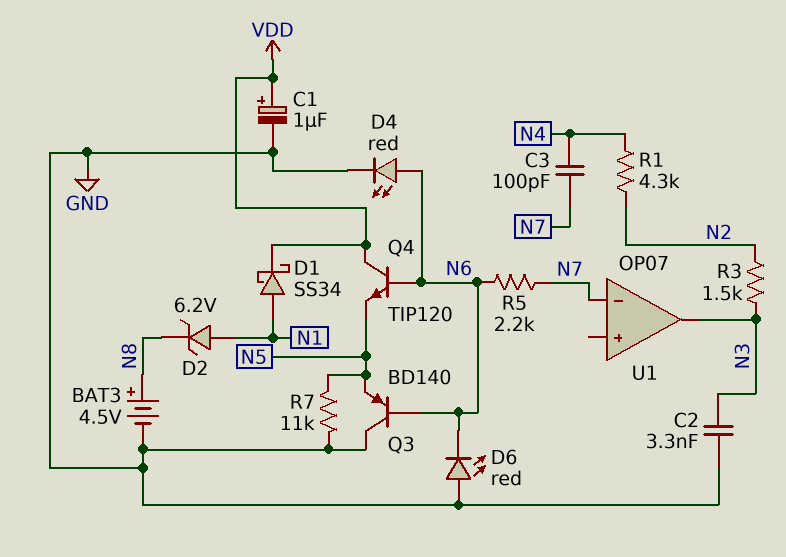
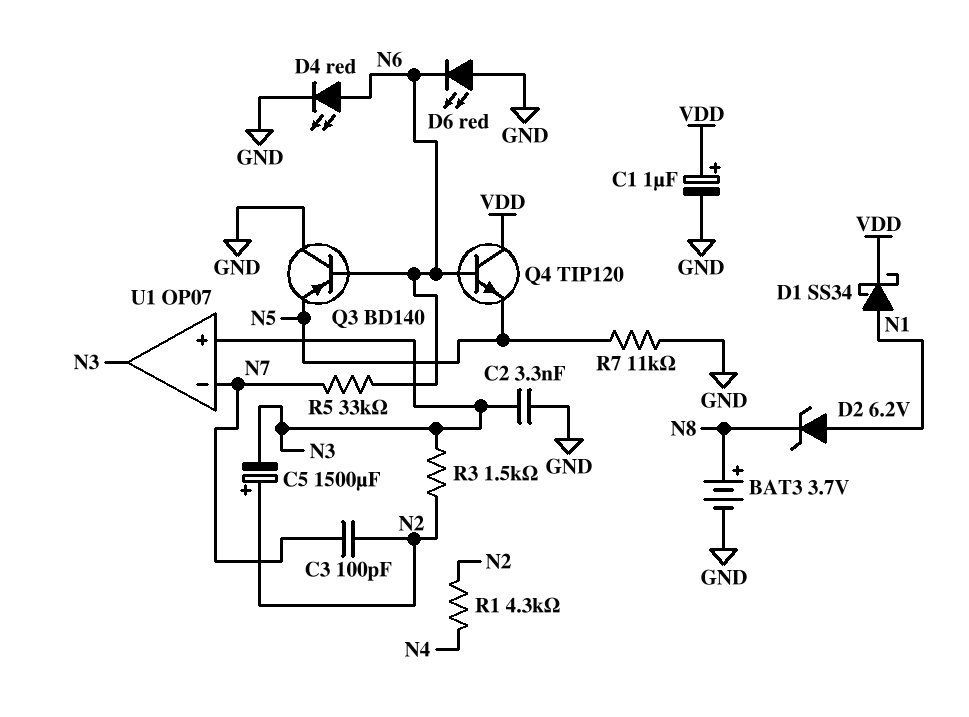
BAT3: 4.5V (plus N8, minus GND) -> 3.7V (plus N8, minus GND)
C3: 100pF (N4, N7) -> 100pF (N2, N7)
C5: none -> 1500uF (plus N2, minus N3)
R5: 2.2k (N6, N7) -> 33k (N6, N7)
U1 pin in+: none -> N3

